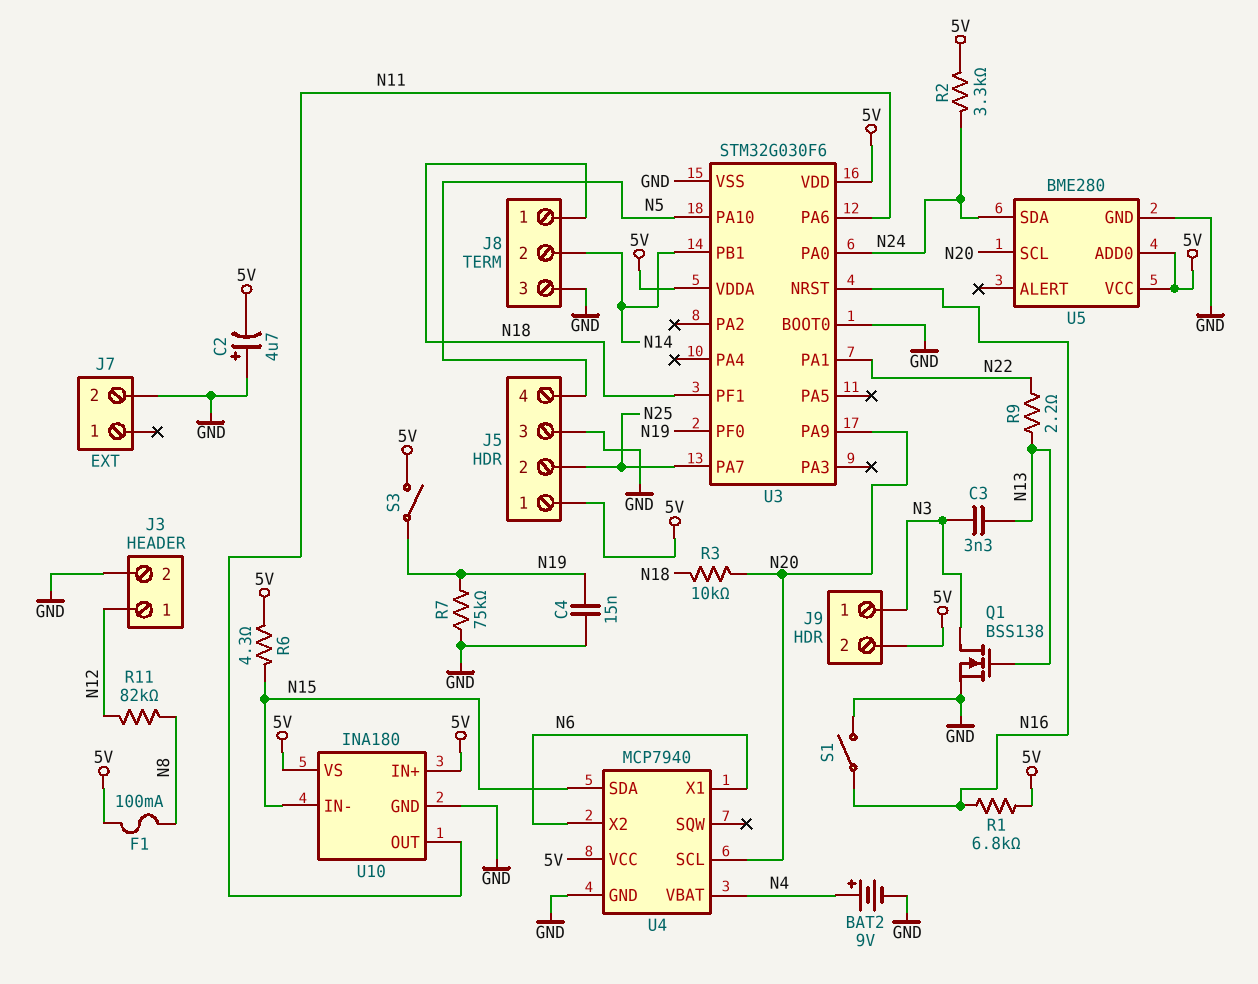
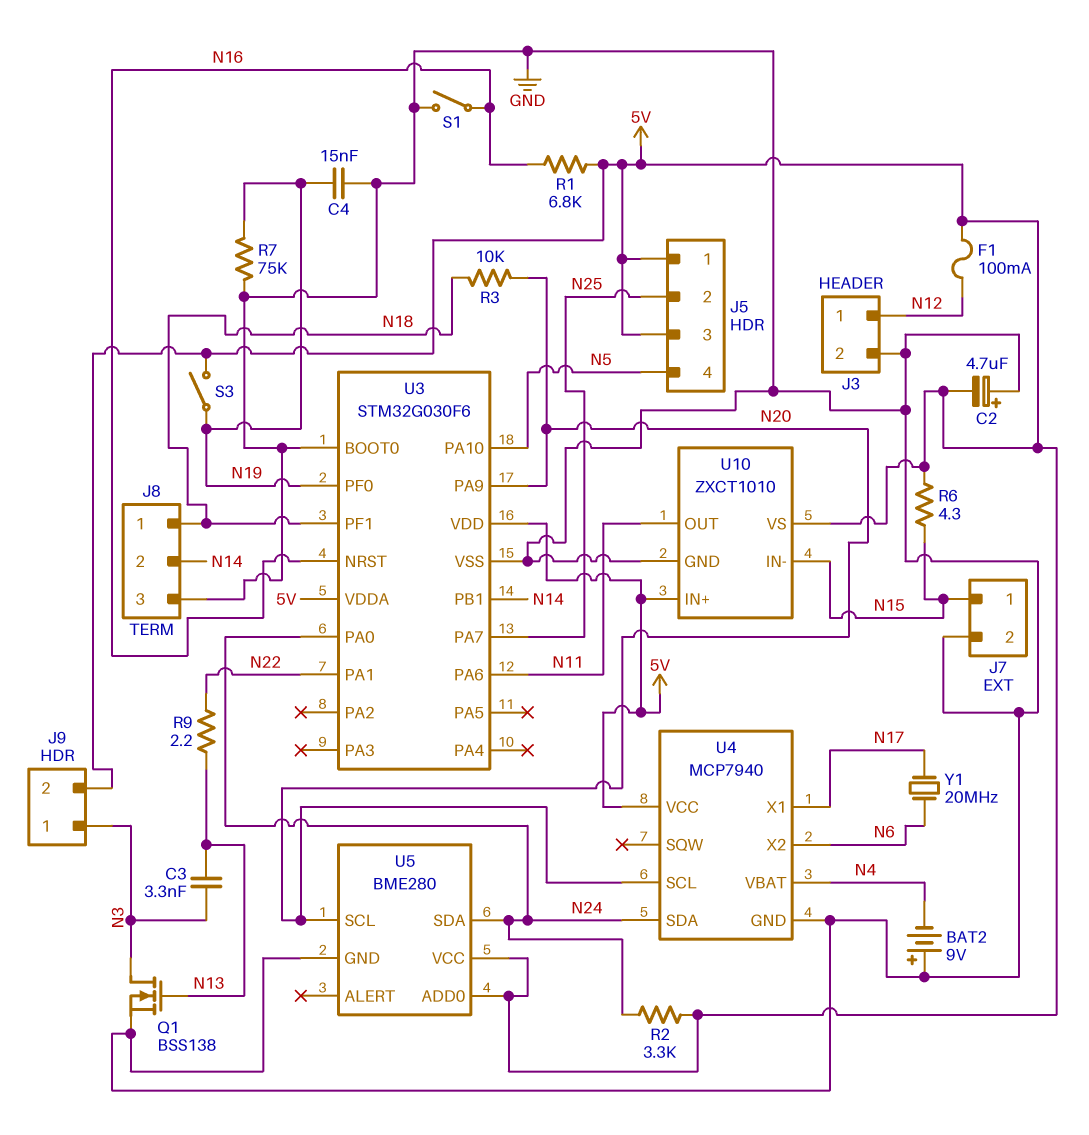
BAT2: 9V (plus N4, minus GND) -> 9V (plus GND, minus N4)
F1: 100mA (5V, N8) -> 100mA (5V, N12)
J5 pin 3: GND -> 5V
J7 pin 1: none -> N15
R11: 82k (N8, N12) -> none
U4 pin SDA: N15 -> N24
U4 pin X1: N6 -> N17
U10: INA180 -> ZXCT1010
Y1: none -> 20MHz (N6, N17)

